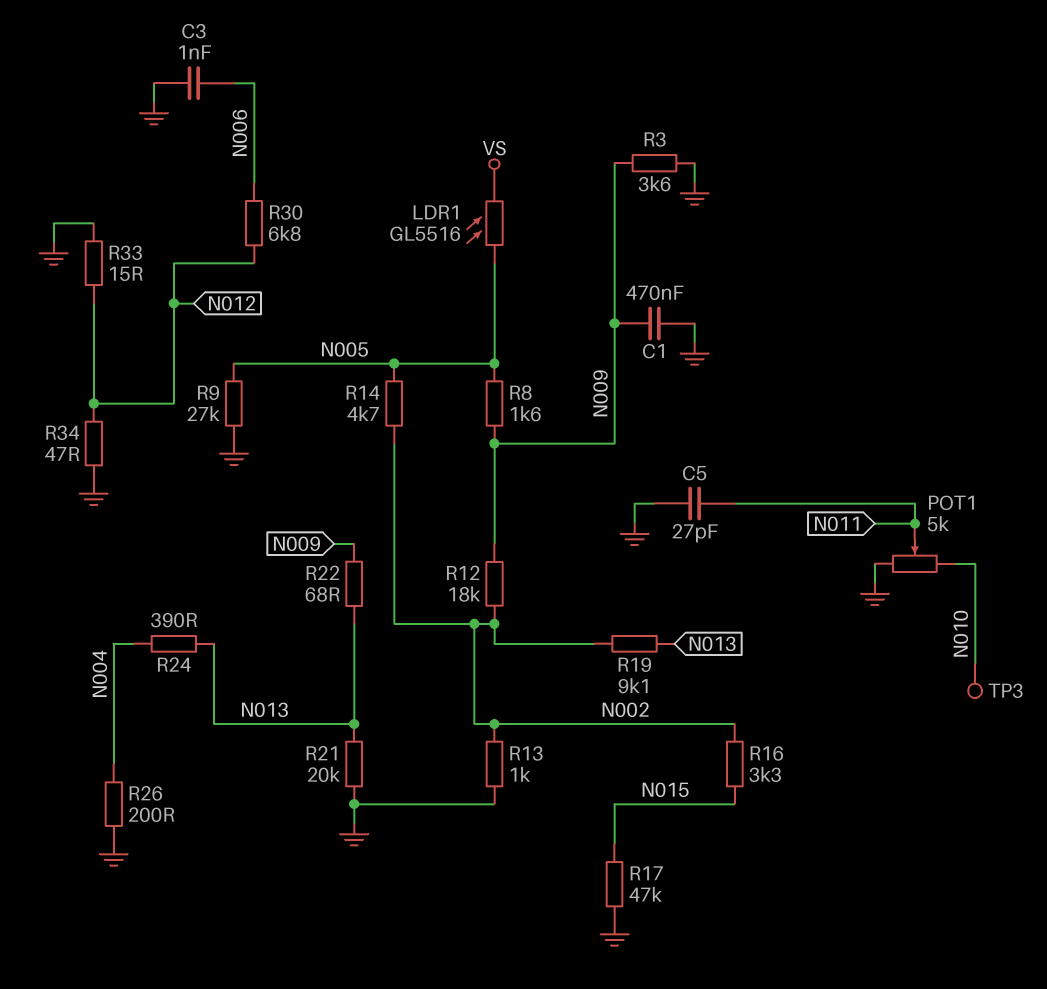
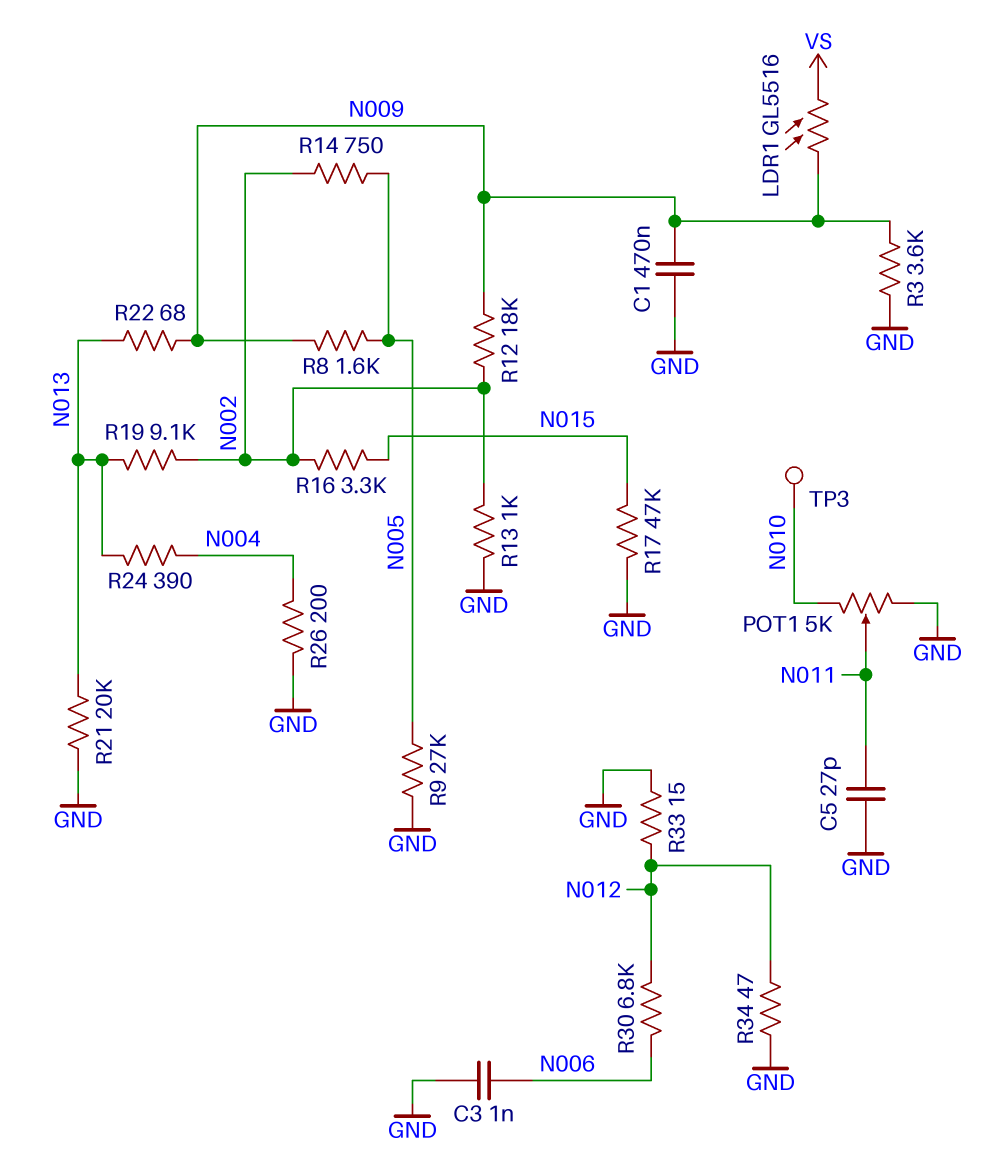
LDR1: GL5516 (N005, VS) -> GL5516 (N009, VS)
R14: 4.7k (N002, N005) -> 750 (N002, N005)

